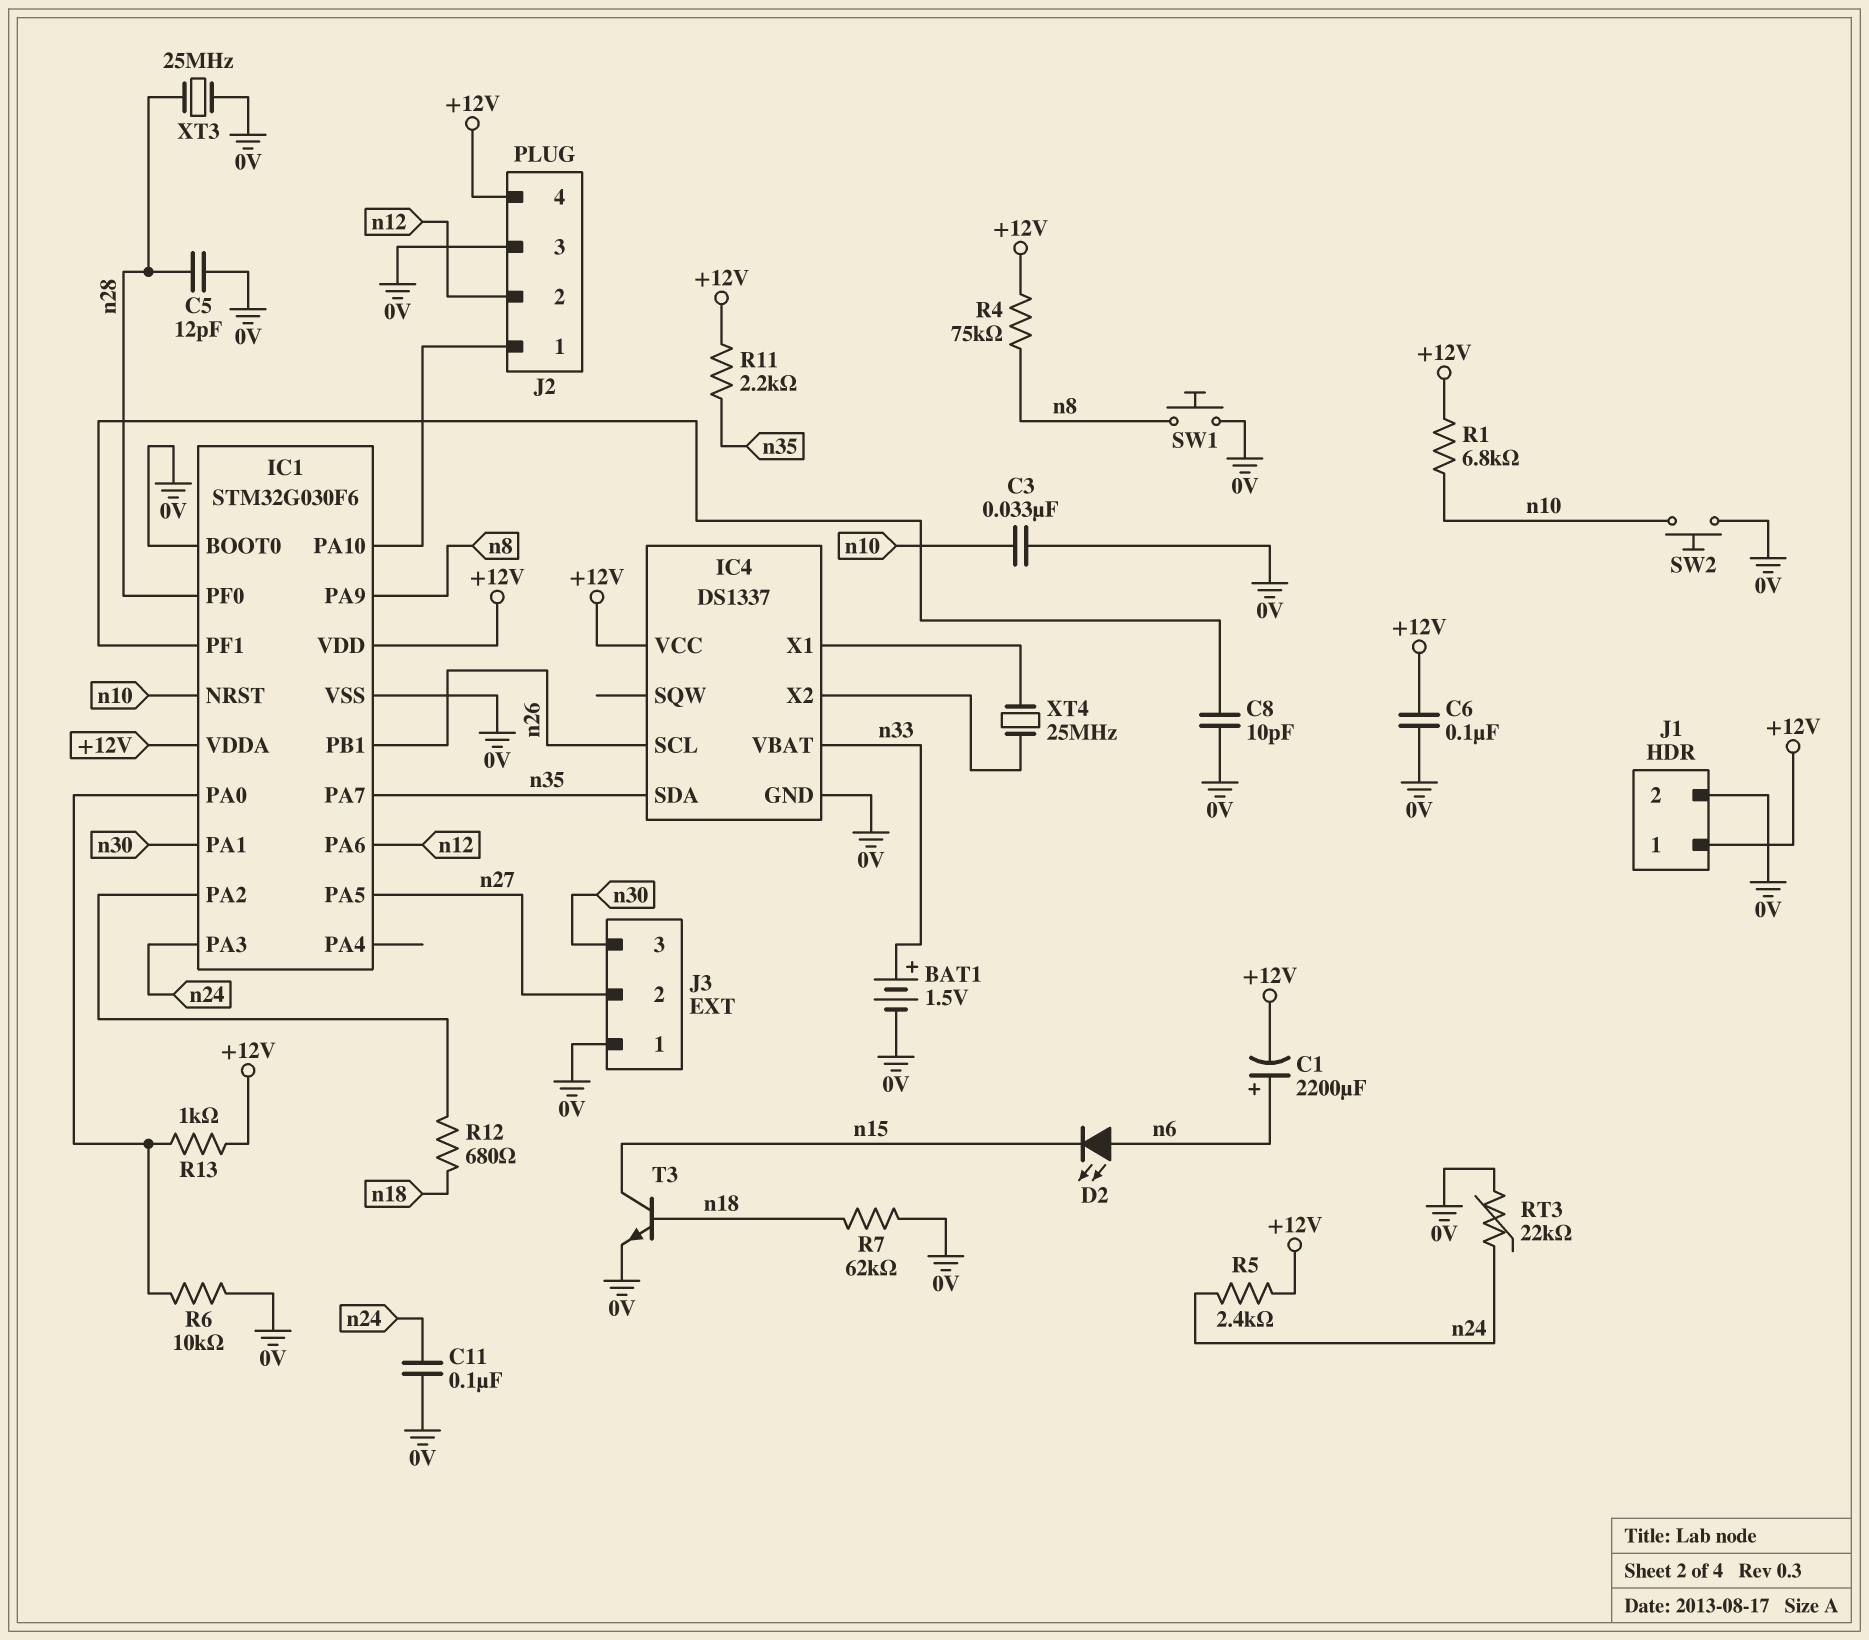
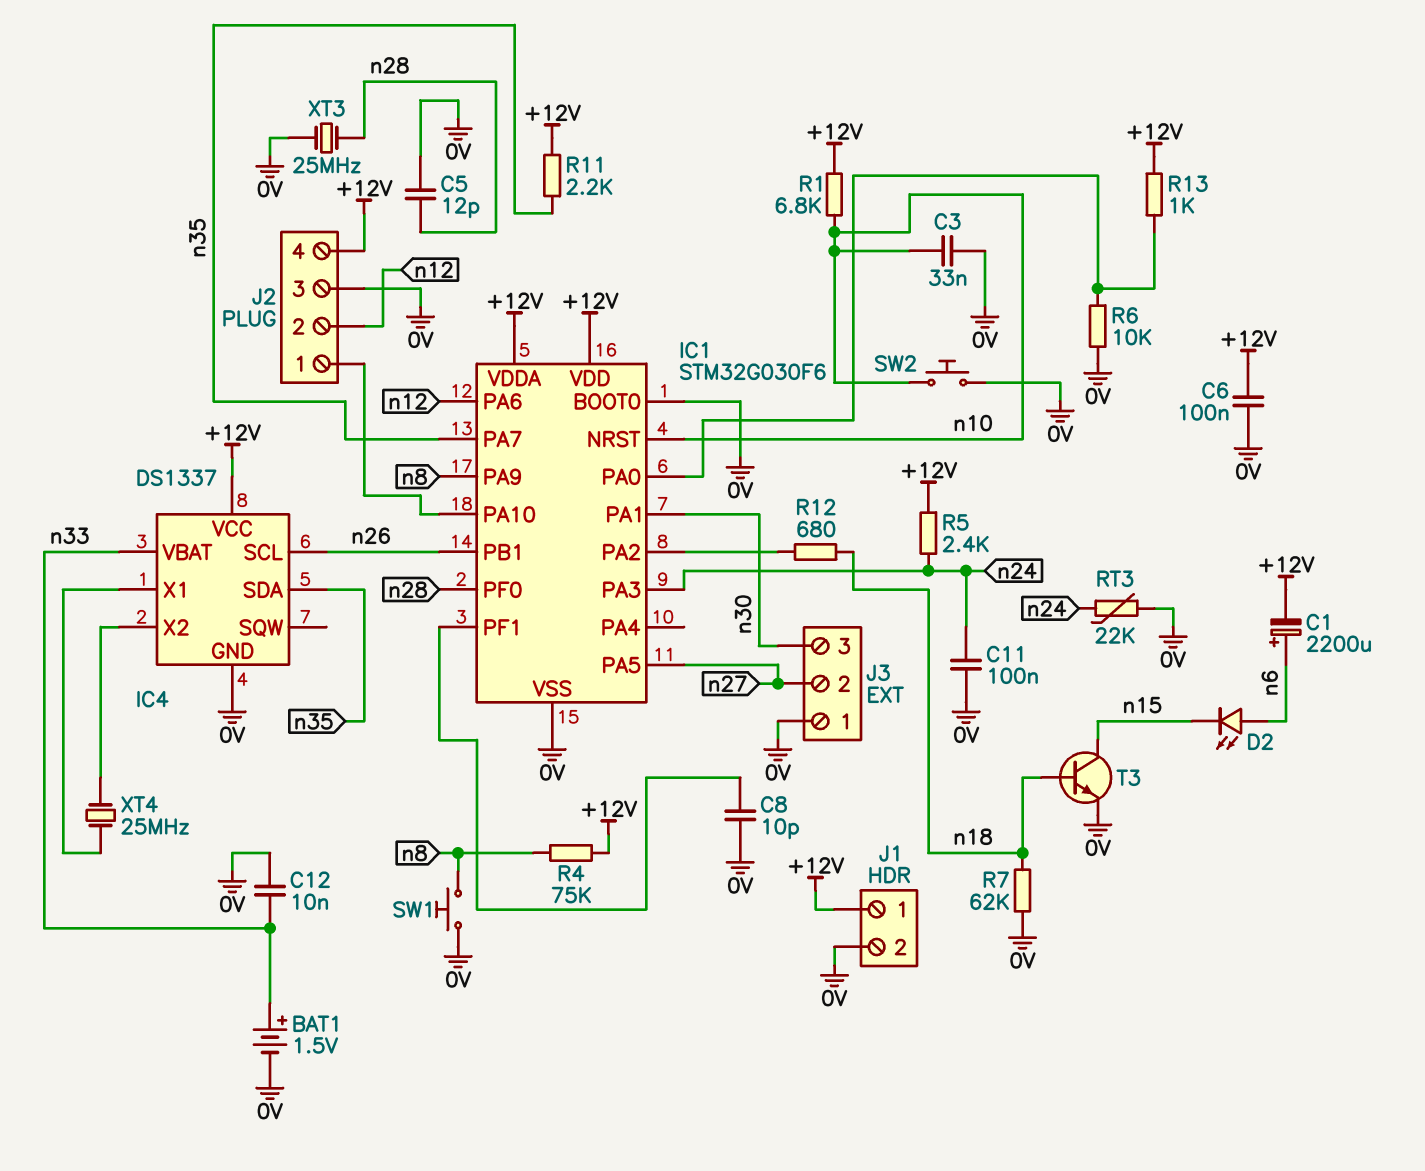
C12: none -> 10nF (0V, n33)

